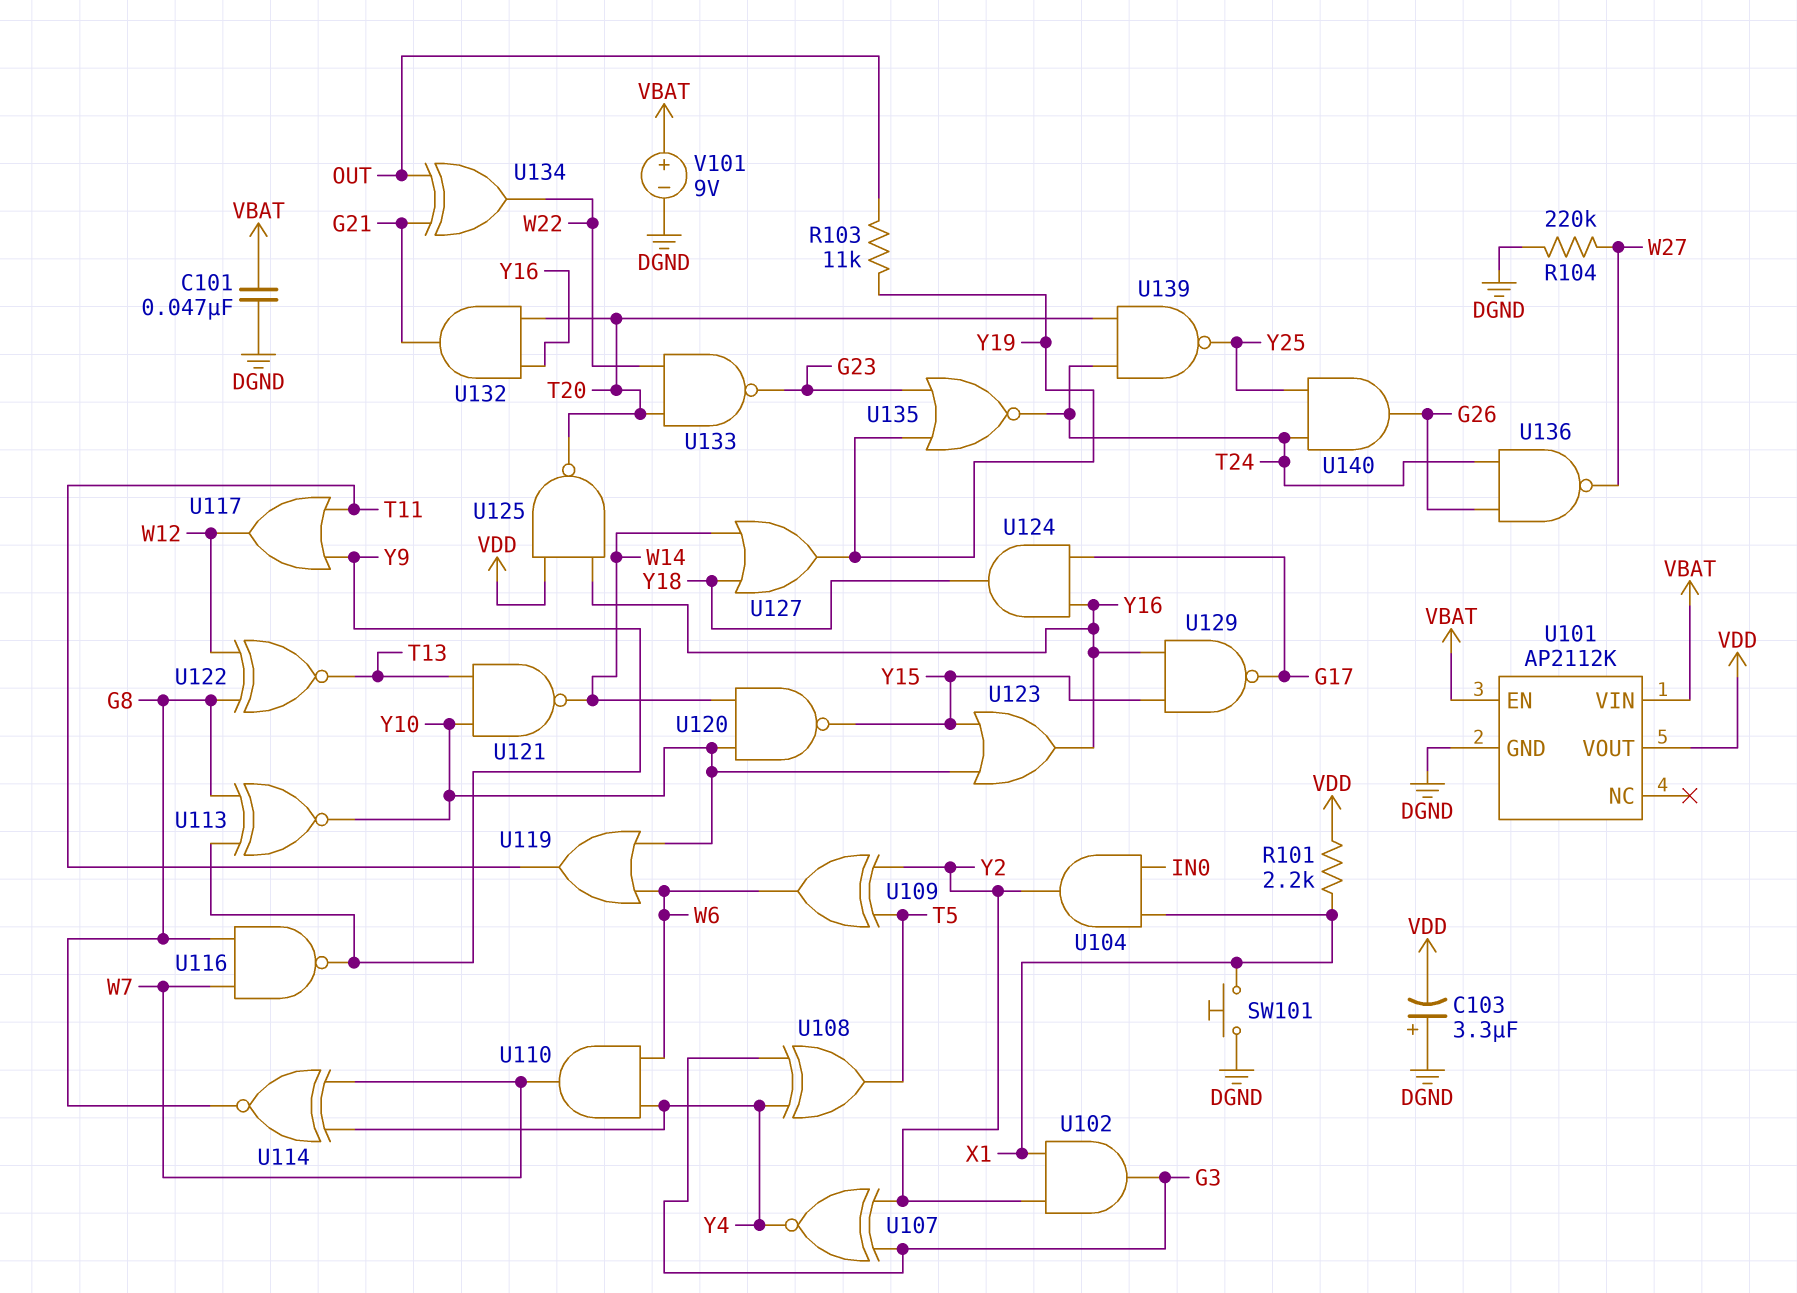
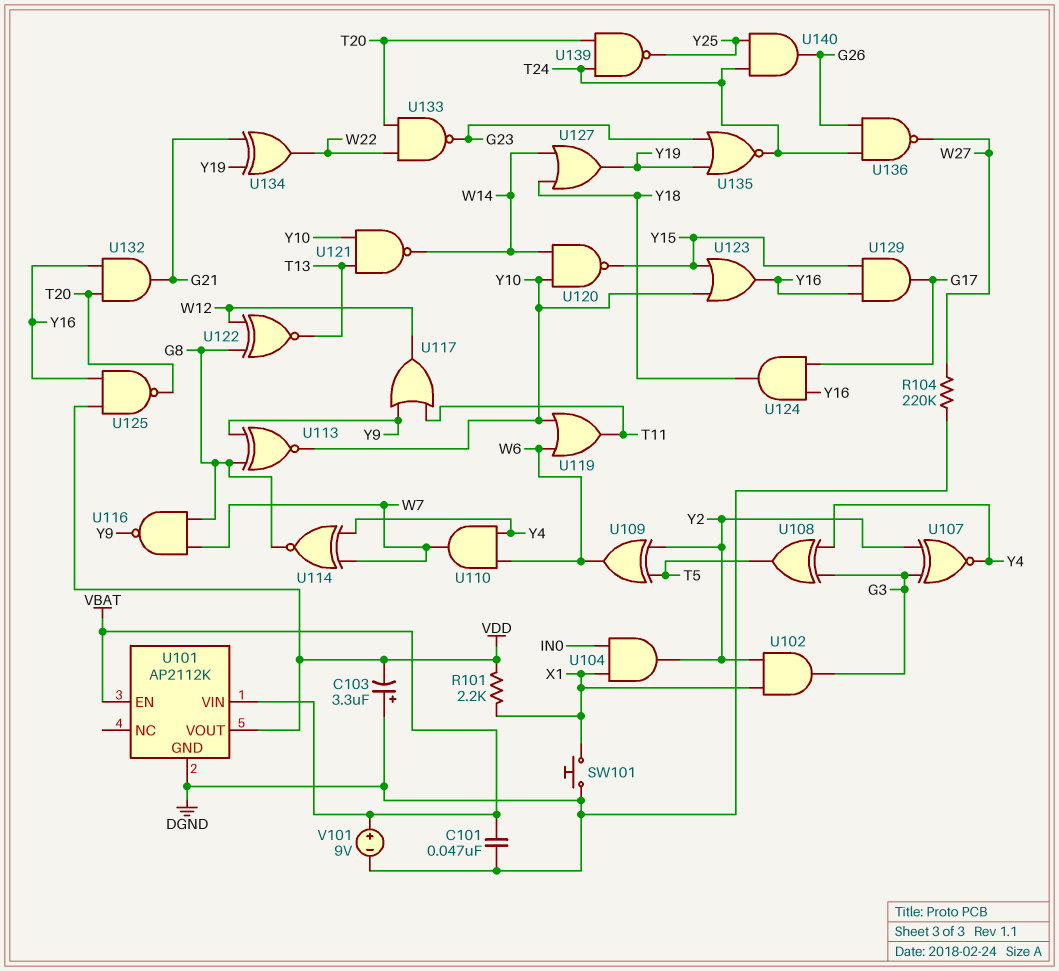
R103: 11k (OUT, Y19) -> none
U129: NAND (in Y15, in Y16, out G17) -> AND (in Y15, in Y16, out G17)
U134: XOR (in G21, in OUT, out W22) -> XOR (in G21, in Y19, out W22)

